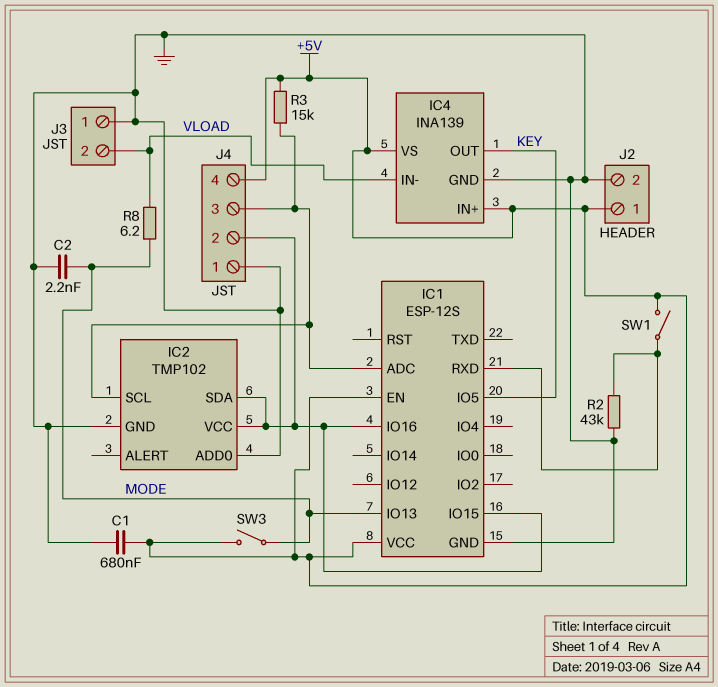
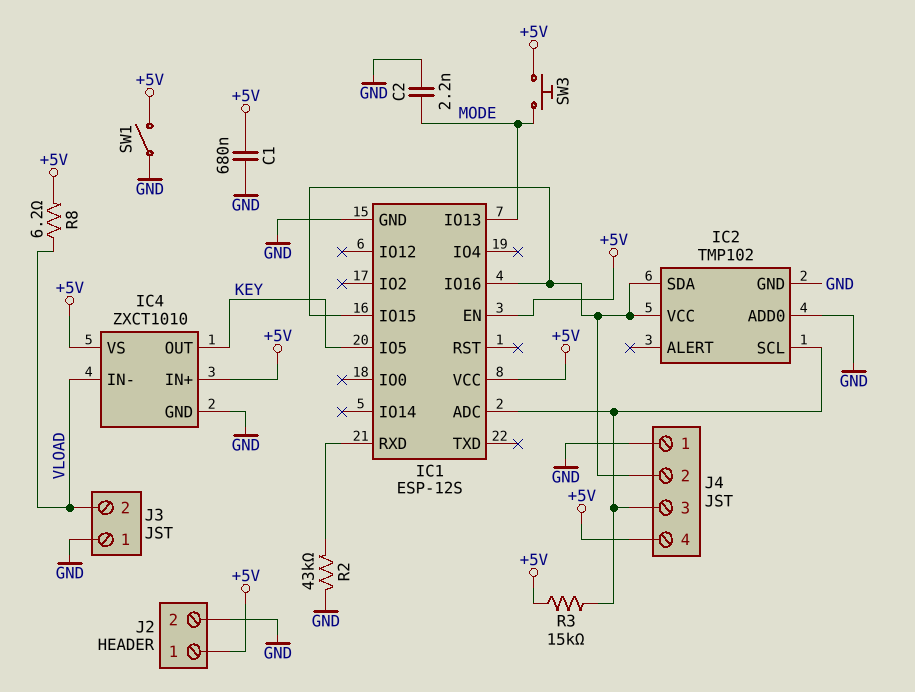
IC4: INA139 -> ZXCT1010
R8: 6.2 (MODE, VLOAD) -> 6.2 (+5V, VLOAD)
SW1: switch (+5V, IC1/RXD) -> switch (+5V, GND)
SW3: switch (+5V, MODE) -> button (+5V, MODE)

